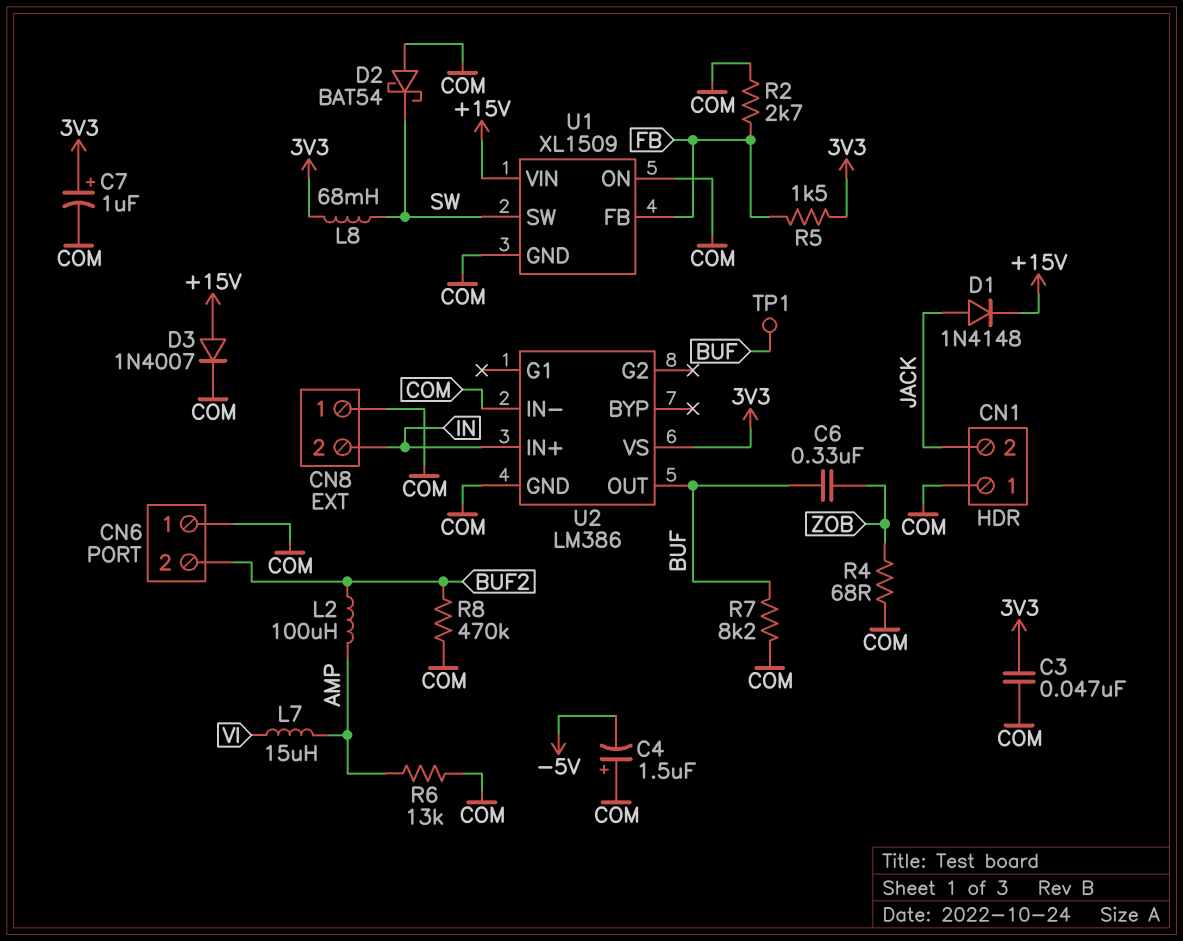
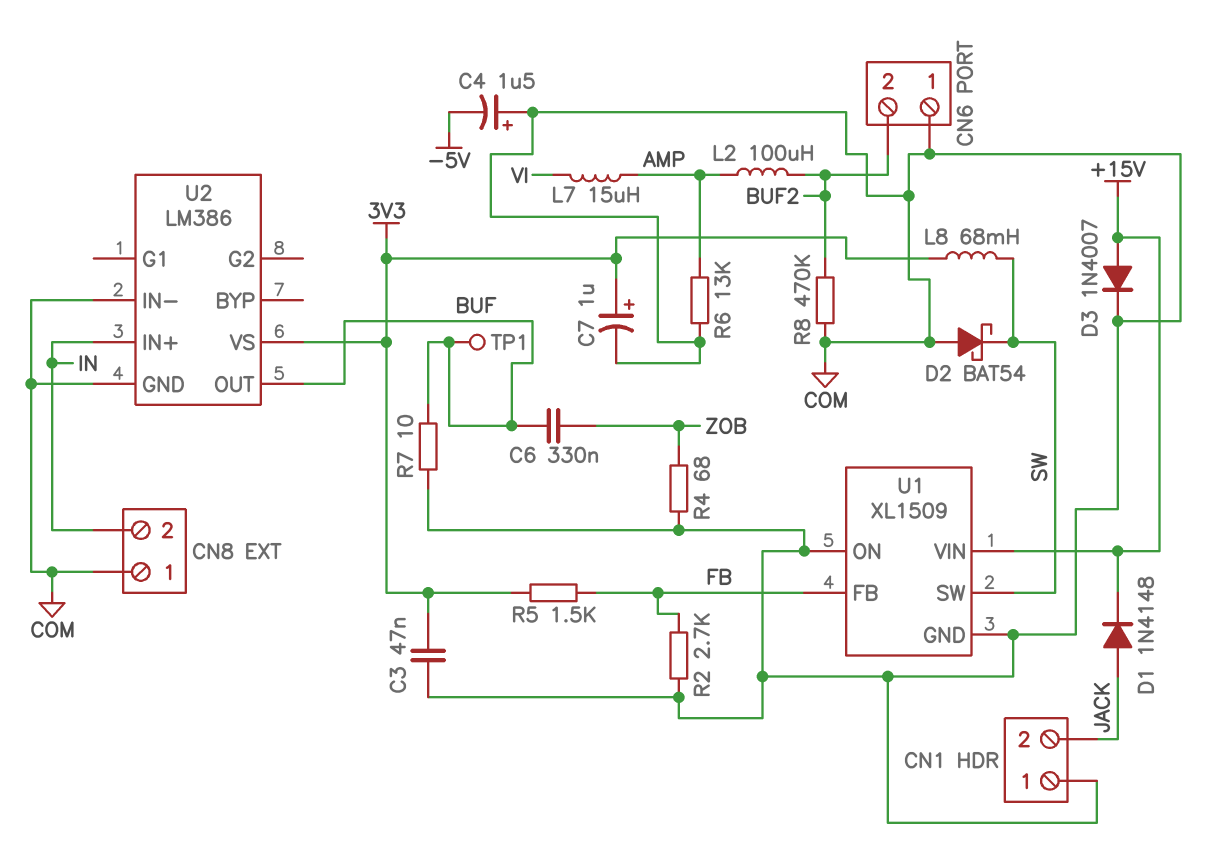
R7: 8.2k (BUF, COM) -> 10 (BUF, COM)

